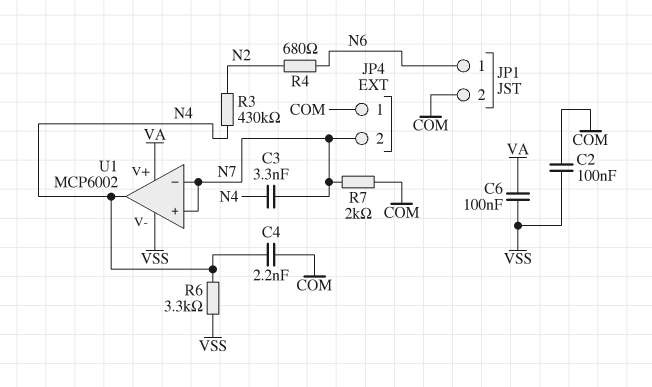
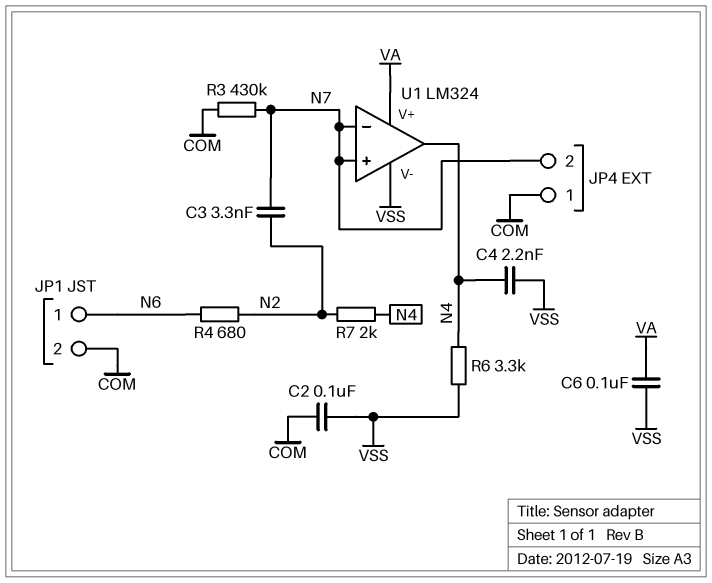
C3: 3.3nF (N4, N7) -> 3.3nF (N2, N7)
C4: 2.2nF (COM, N4) -> 2.2nF (N4, VSS)
R3: 430k (N2, N4) -> 430k (COM, N7)
R7: 2k (COM, N7) -> 2k (N2, N4)
U1: MCP6002 -> LM324

